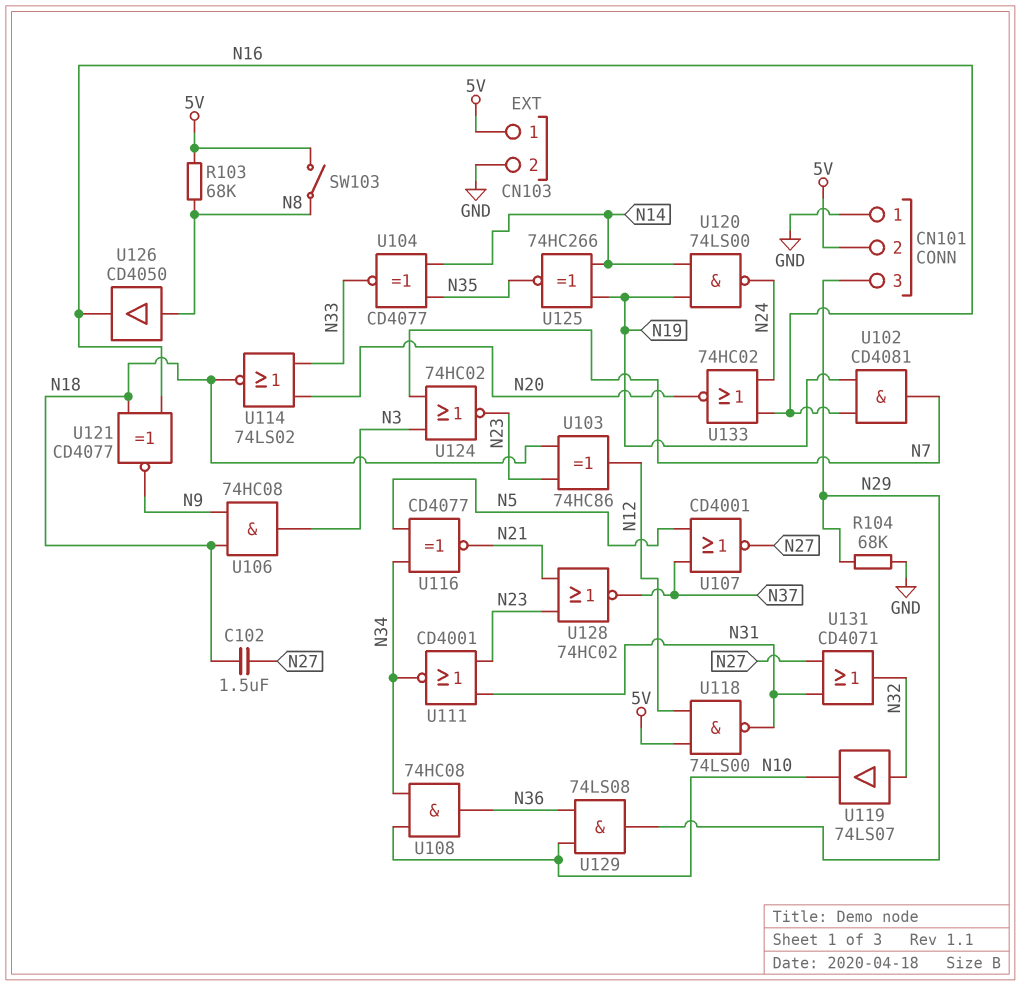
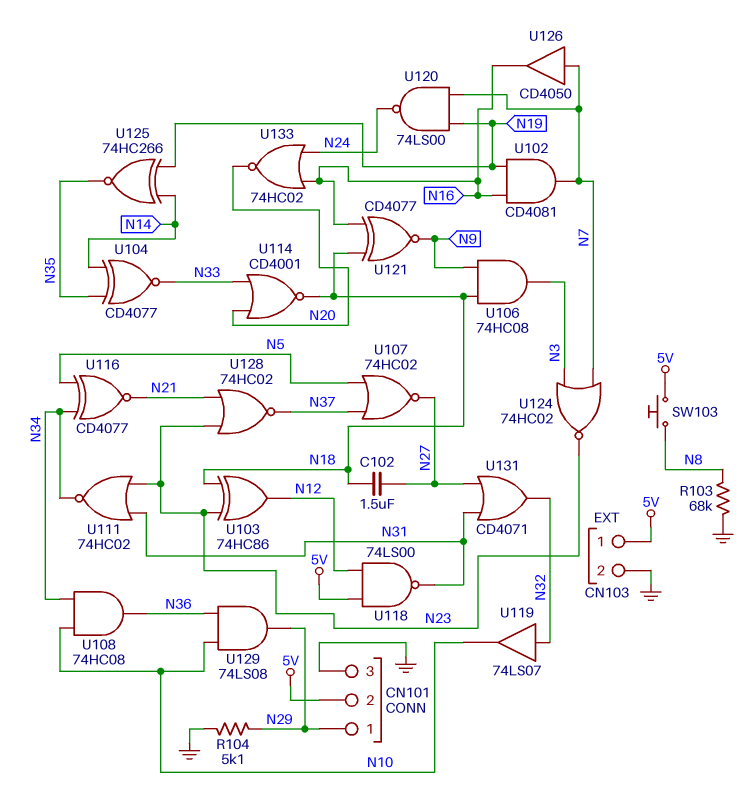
CN101 pin 1: GND -> N29
CN101 pin 3: N29 -> GND
R103: 68k (5V, N8) -> 68k (GND, N8)
R104: 68k (GND, N29) -> 5.1k (GND, N29)
SW103: switch (5V, N8) -> button (5V, N8)
U107: NOR CD4001 (in N5, in N37, out N27) -> NOR 74HC02 (in N5, in N37, out N27)
U111: NOR CD4001 (in N23, in N31, out N34) -> NOR 74HC02 (in N23, in N31, out N34)
U114: NOR 74LS02 (in N20, in N33, out N18) -> NOR CD4001 (in N20, in N33, out N18)
U120: NAND 74LS00 (in N14, in N19, out N24) -> NAND 74LS00 (in N7, in N19, out N24)
U126: buffer CD4050 (in N8, out N16) -> buffer CD4050 (in N7, out N16)

